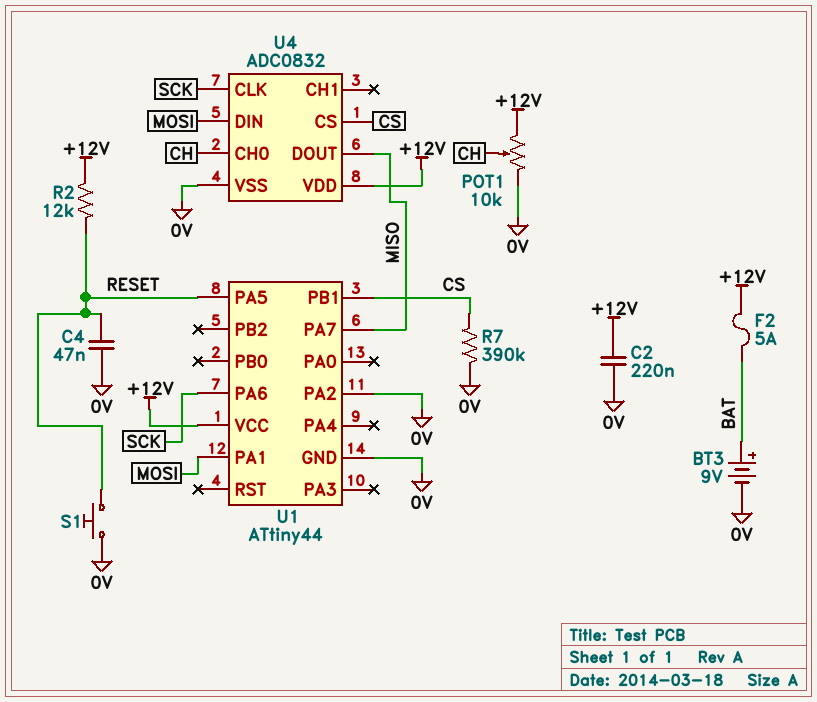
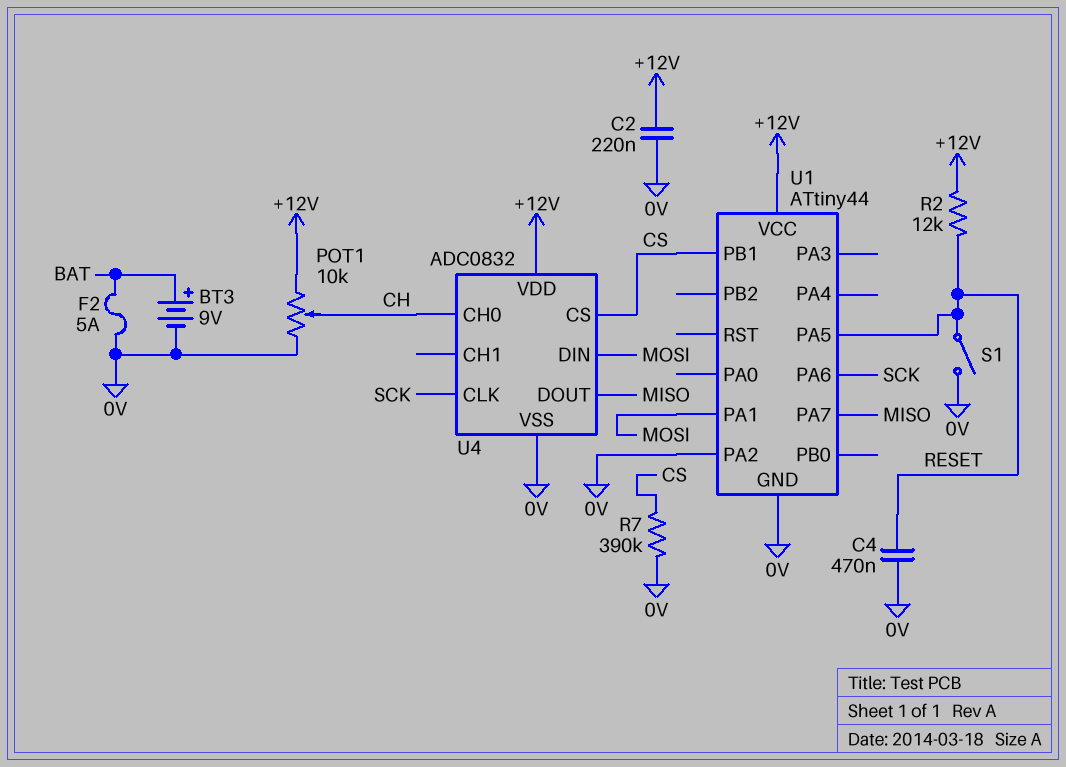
C4: 47nF (0V, RESET) -> 470nF (0V, RESET)
F2: 5A (+12V, BAT) -> 5A (0V, BAT)
S1: button (0V, RESET) -> switch (0V, RESET)

